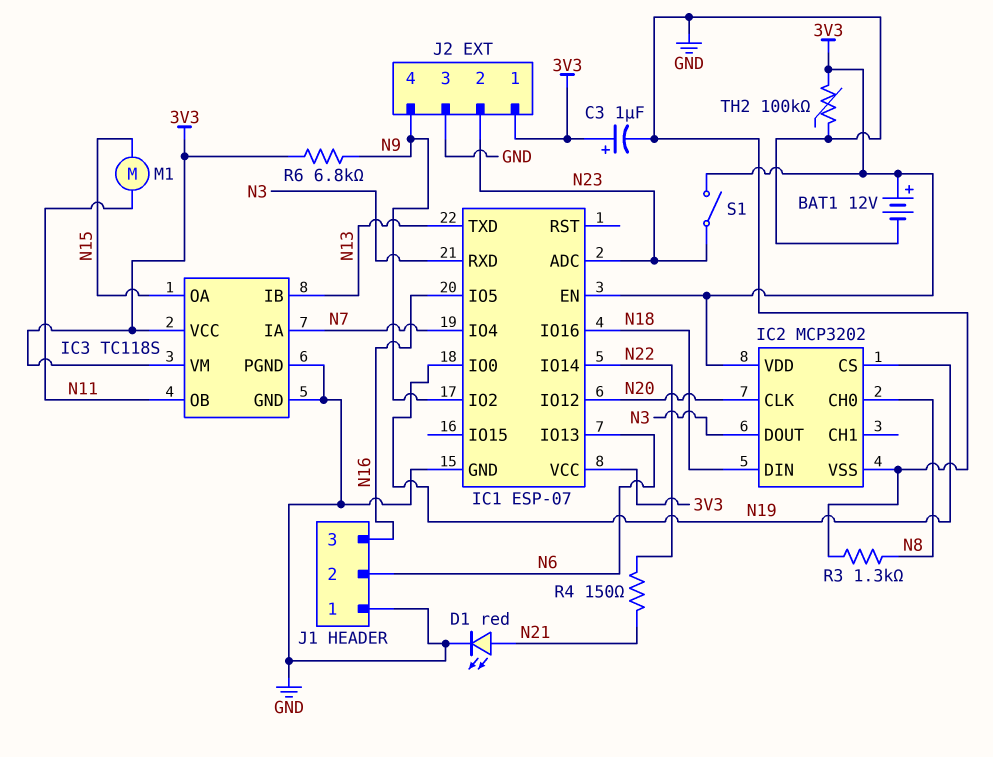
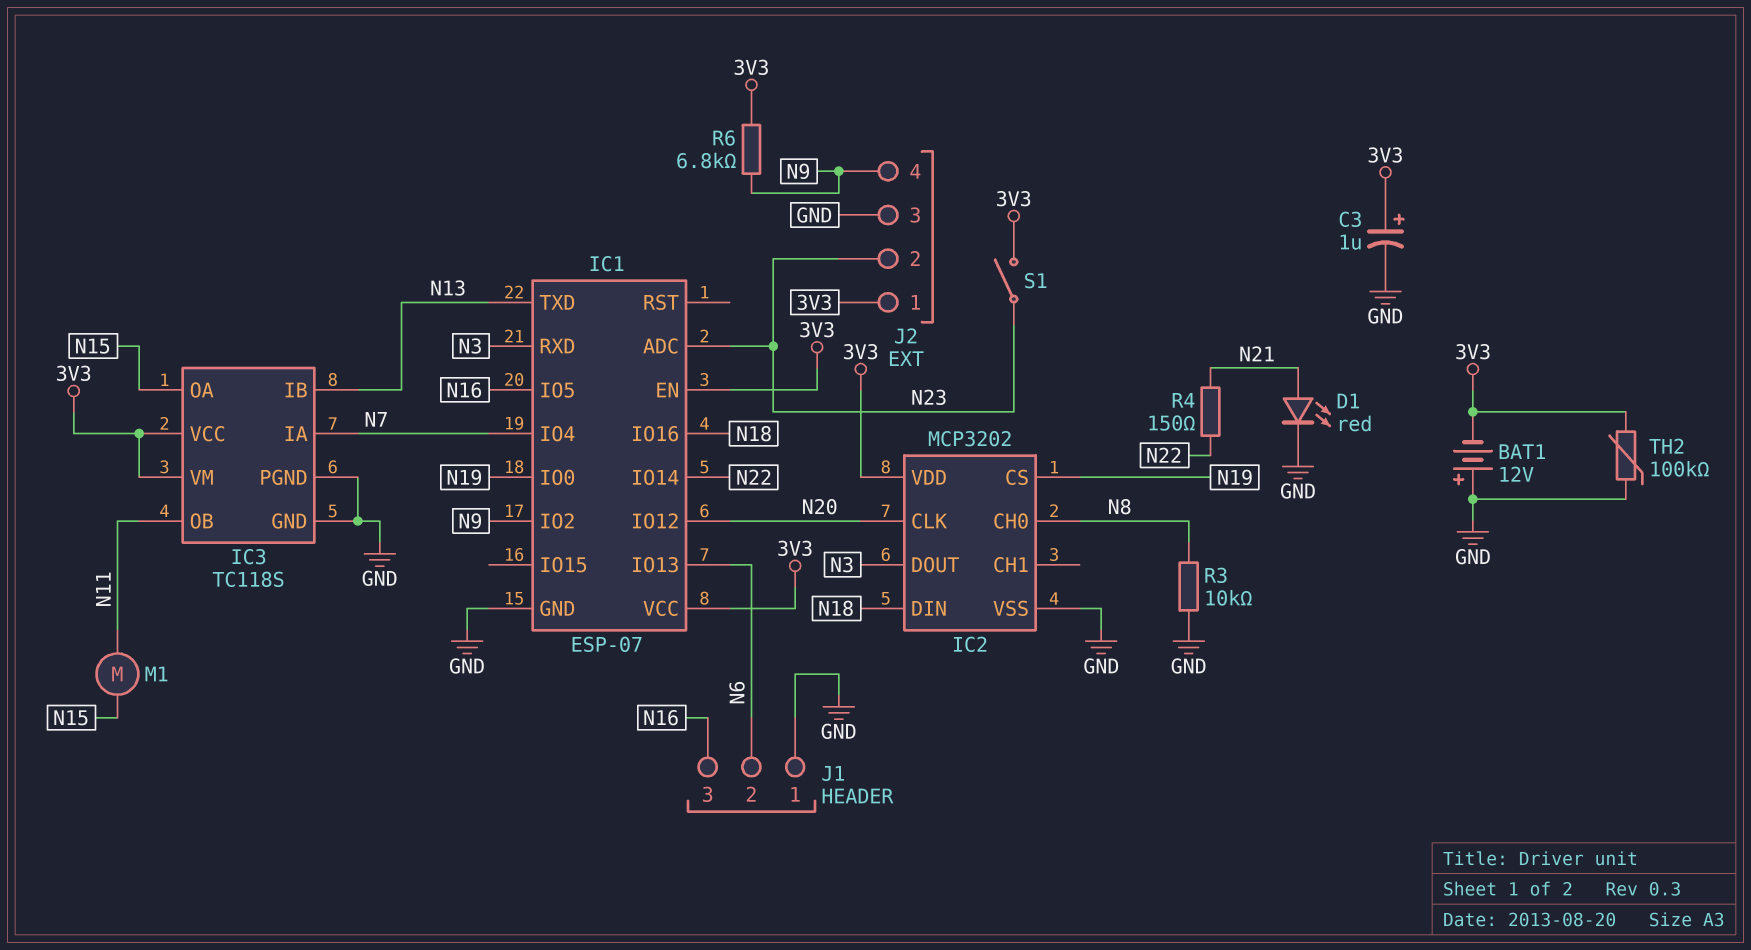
BAT1: 12V (plus 3V3, minus GND) -> 12V (plus GND, minus 3V3)
R3: 1.3k (GND, N8) -> 10k (GND, N8)

